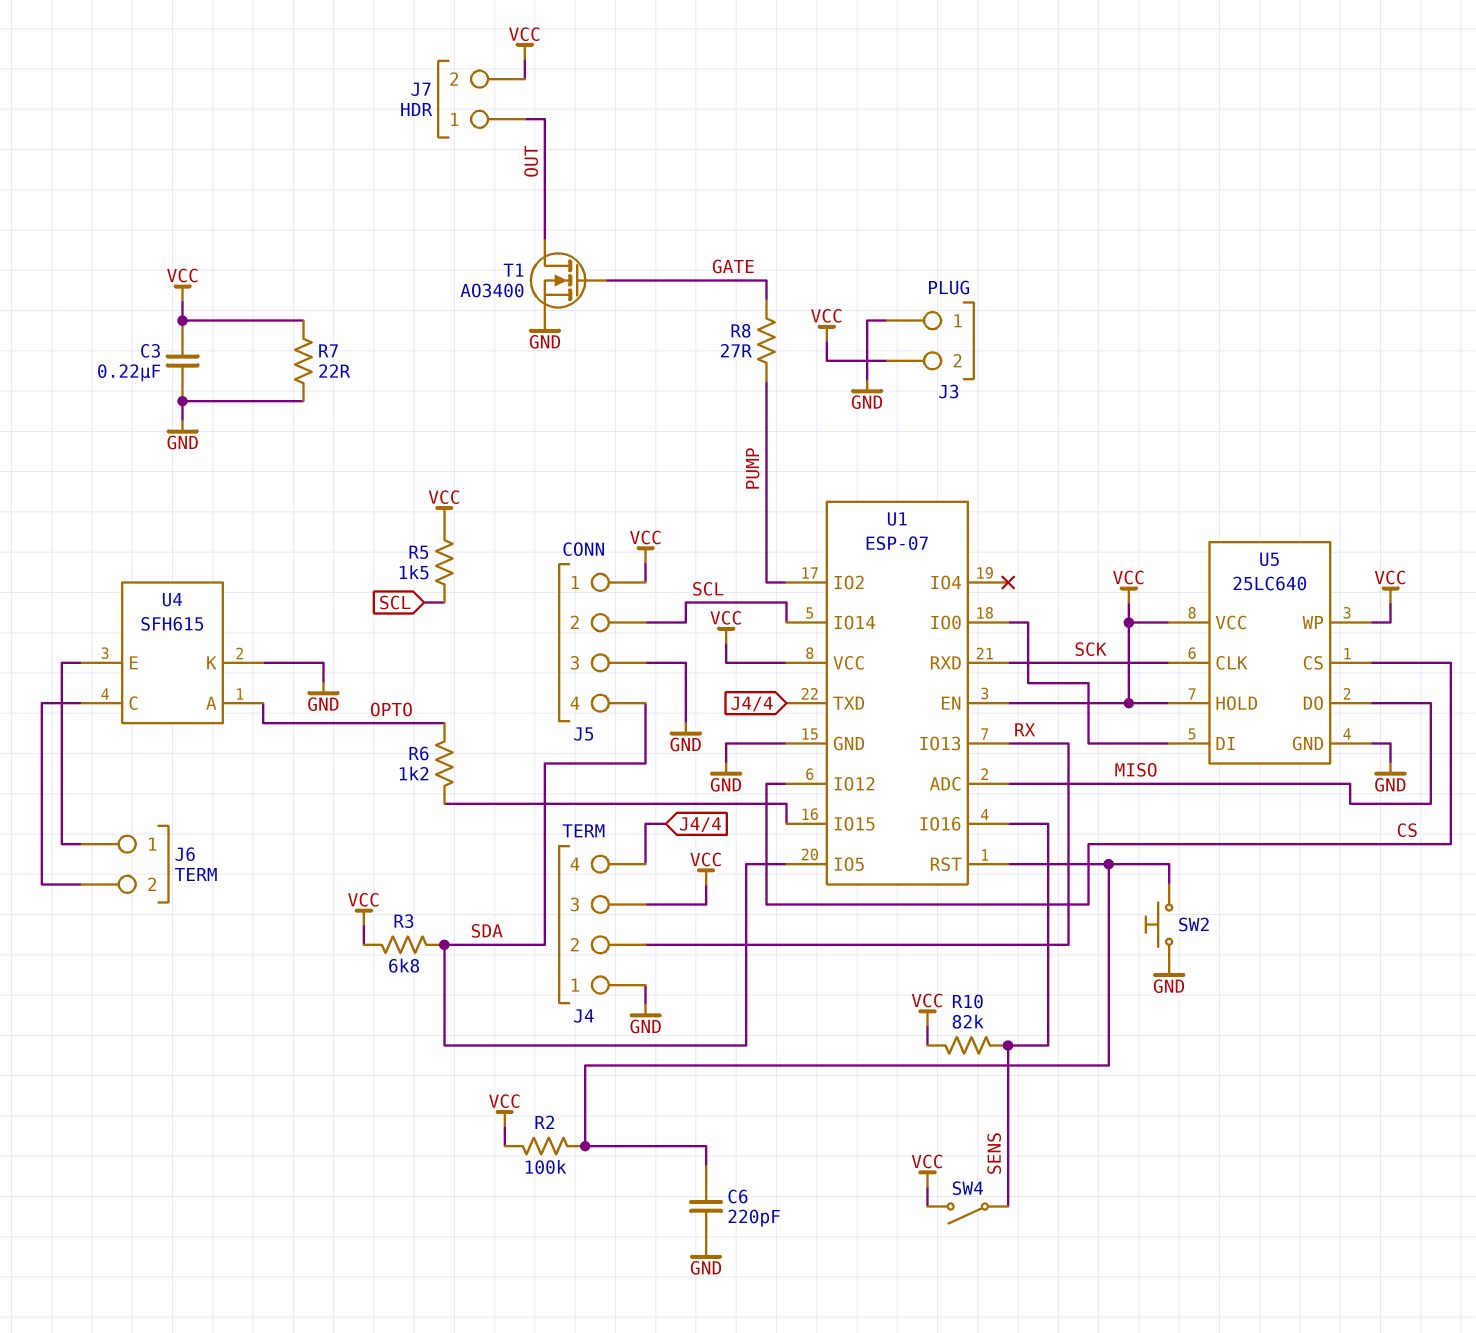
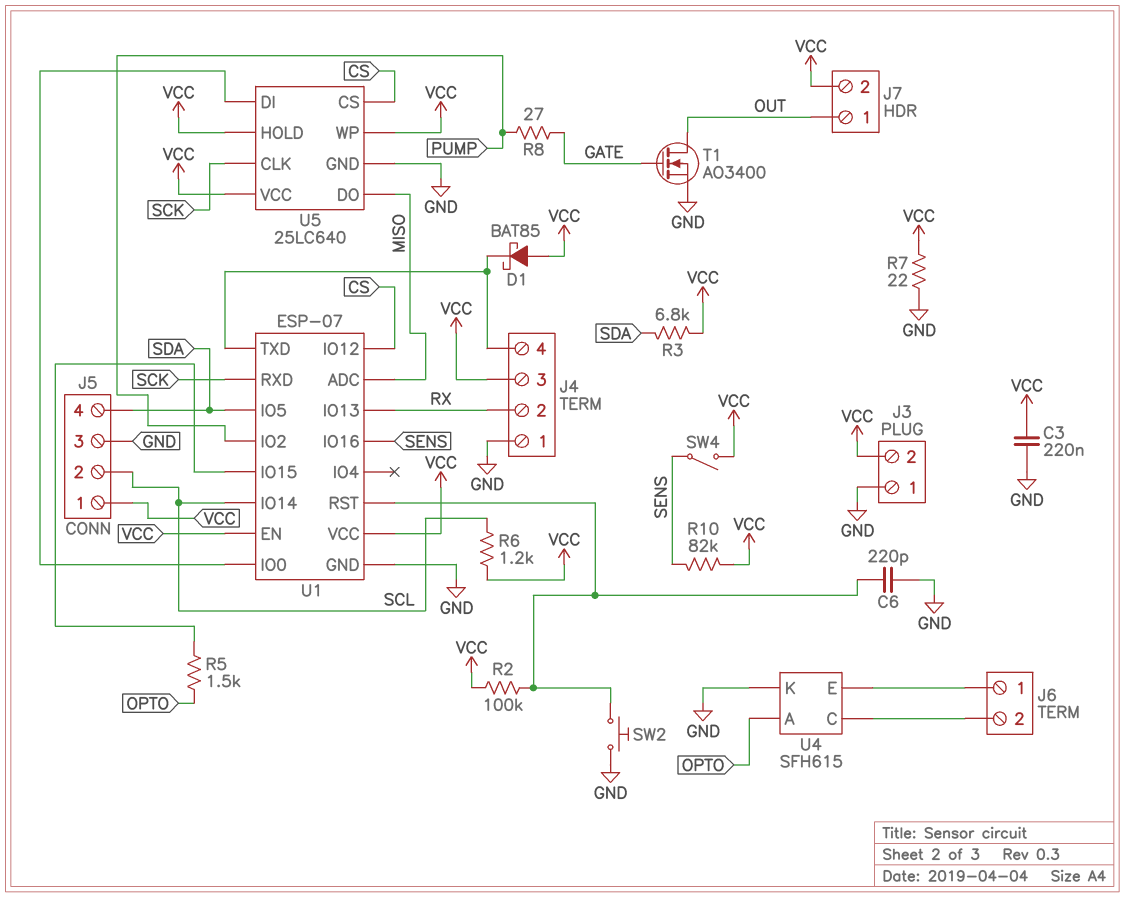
D1: none -> schottky BAT85 (A VCC, K J4/4)
R5: 1.5k (SCL, VCC) -> 1.5k (OPTO, U1/IO15)
R6: 1.2k (OPTO, U1/IO15) -> 1.2k (SCL, VCC)

